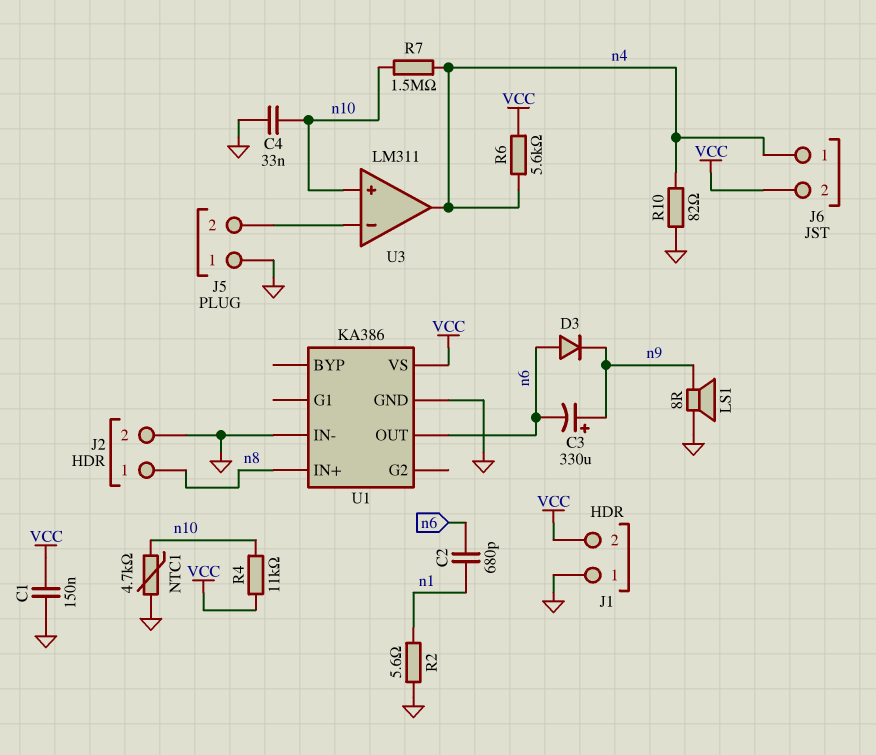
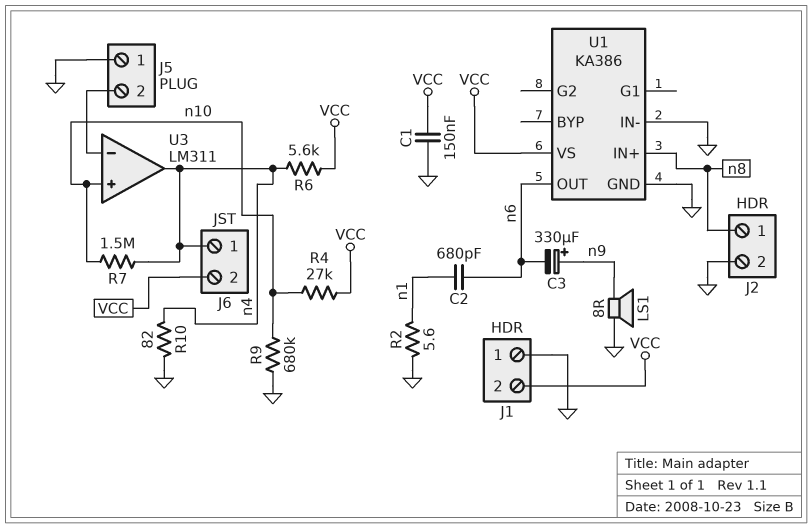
C4: 33nF (GND, n10) -> none
D3: diode (A n6, K n9) -> none
NTC1: 4.7k (GND, n10) -> none
R4: 11k (VCC, n10) -> 27k (VCC, n10)
R9: none -> 680k (GND, n10)

